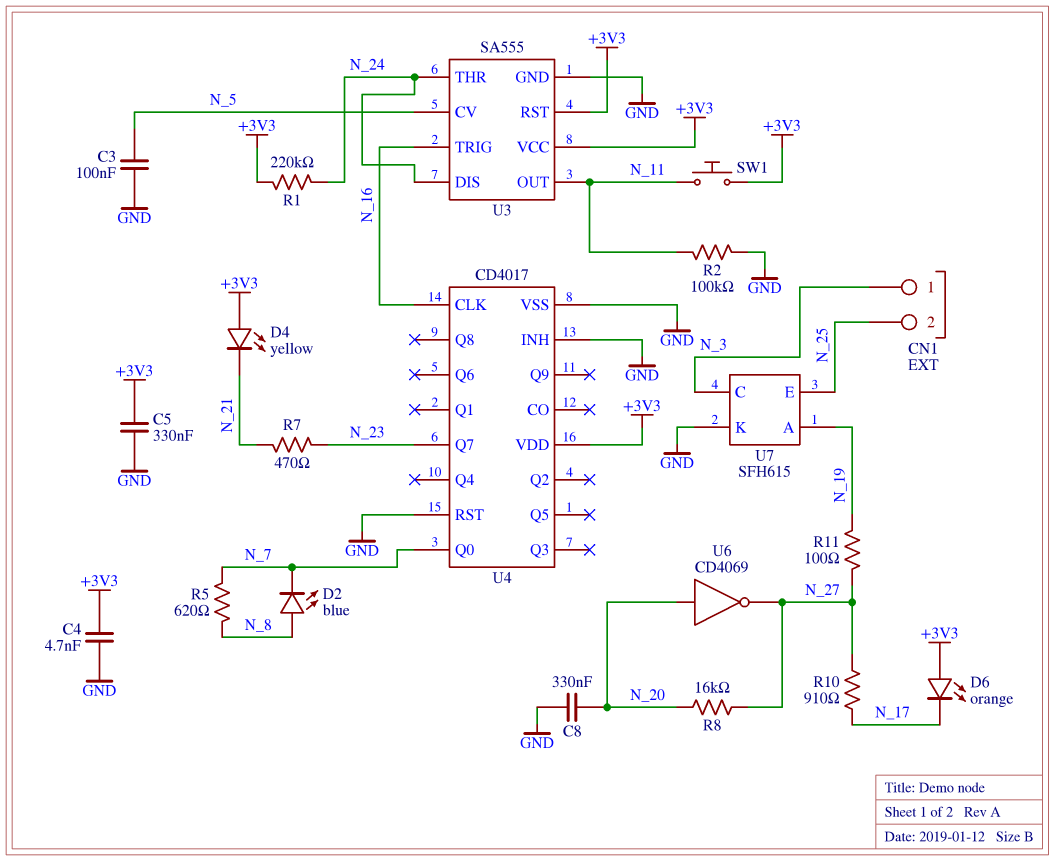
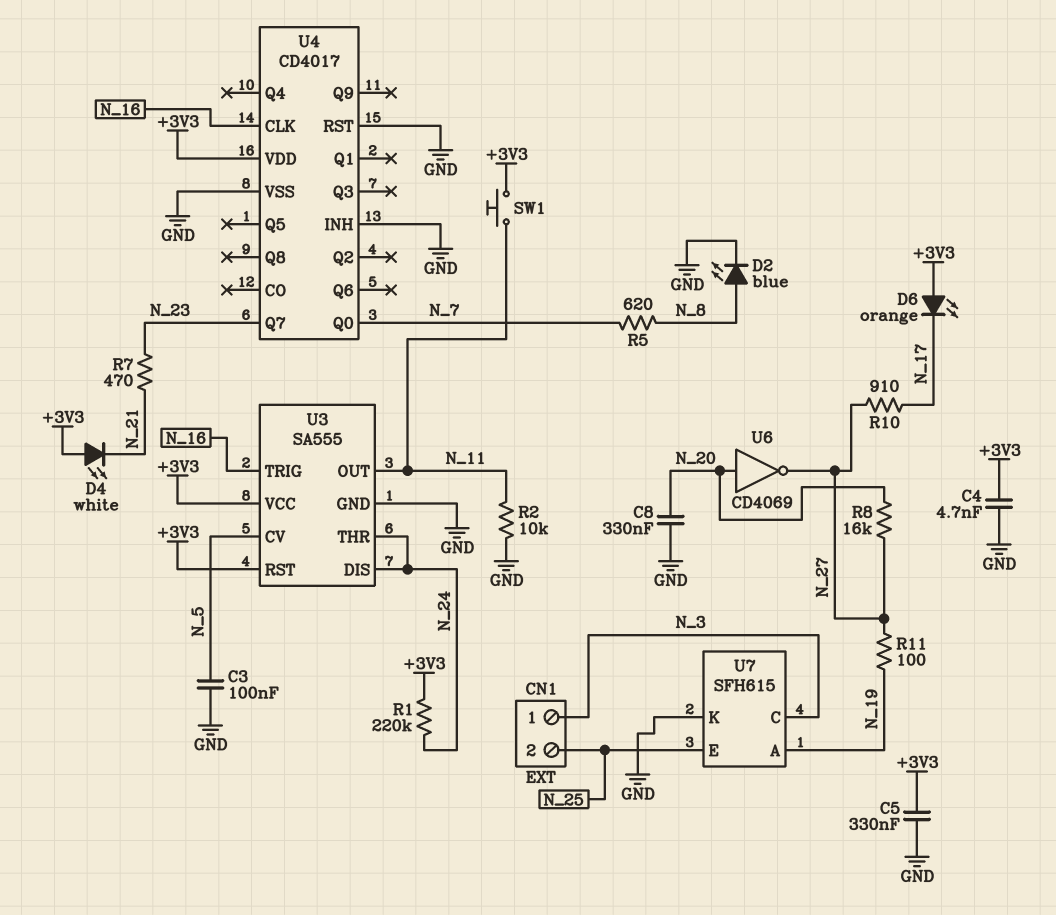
D2: LED blue (A N_8, K N_7) -> LED blue (A N_8, K GND)
D4: LED yellow (A +3V3, K N_21) -> LED white (A +3V3, K N_21)
R2: 100k (GND, N_11) -> 10k (GND, N_11)

